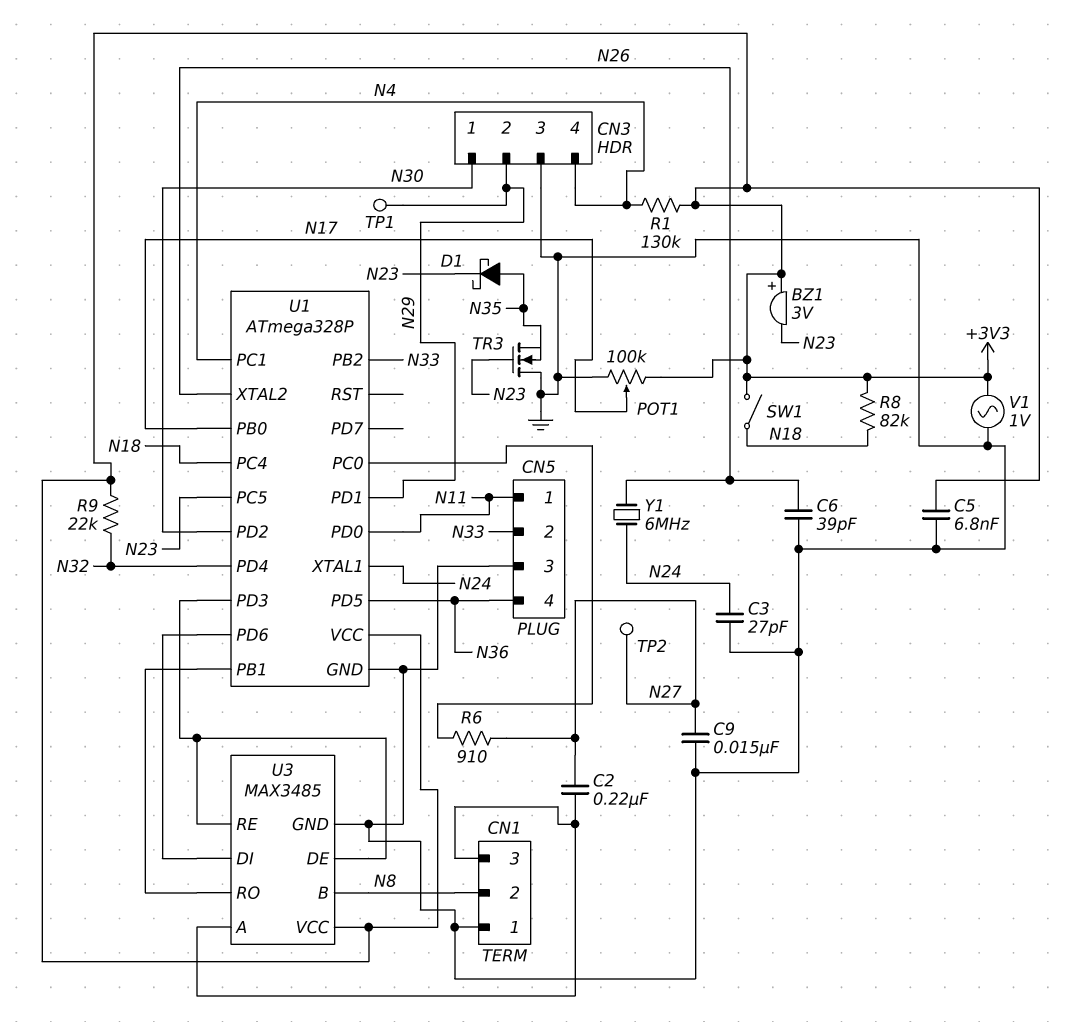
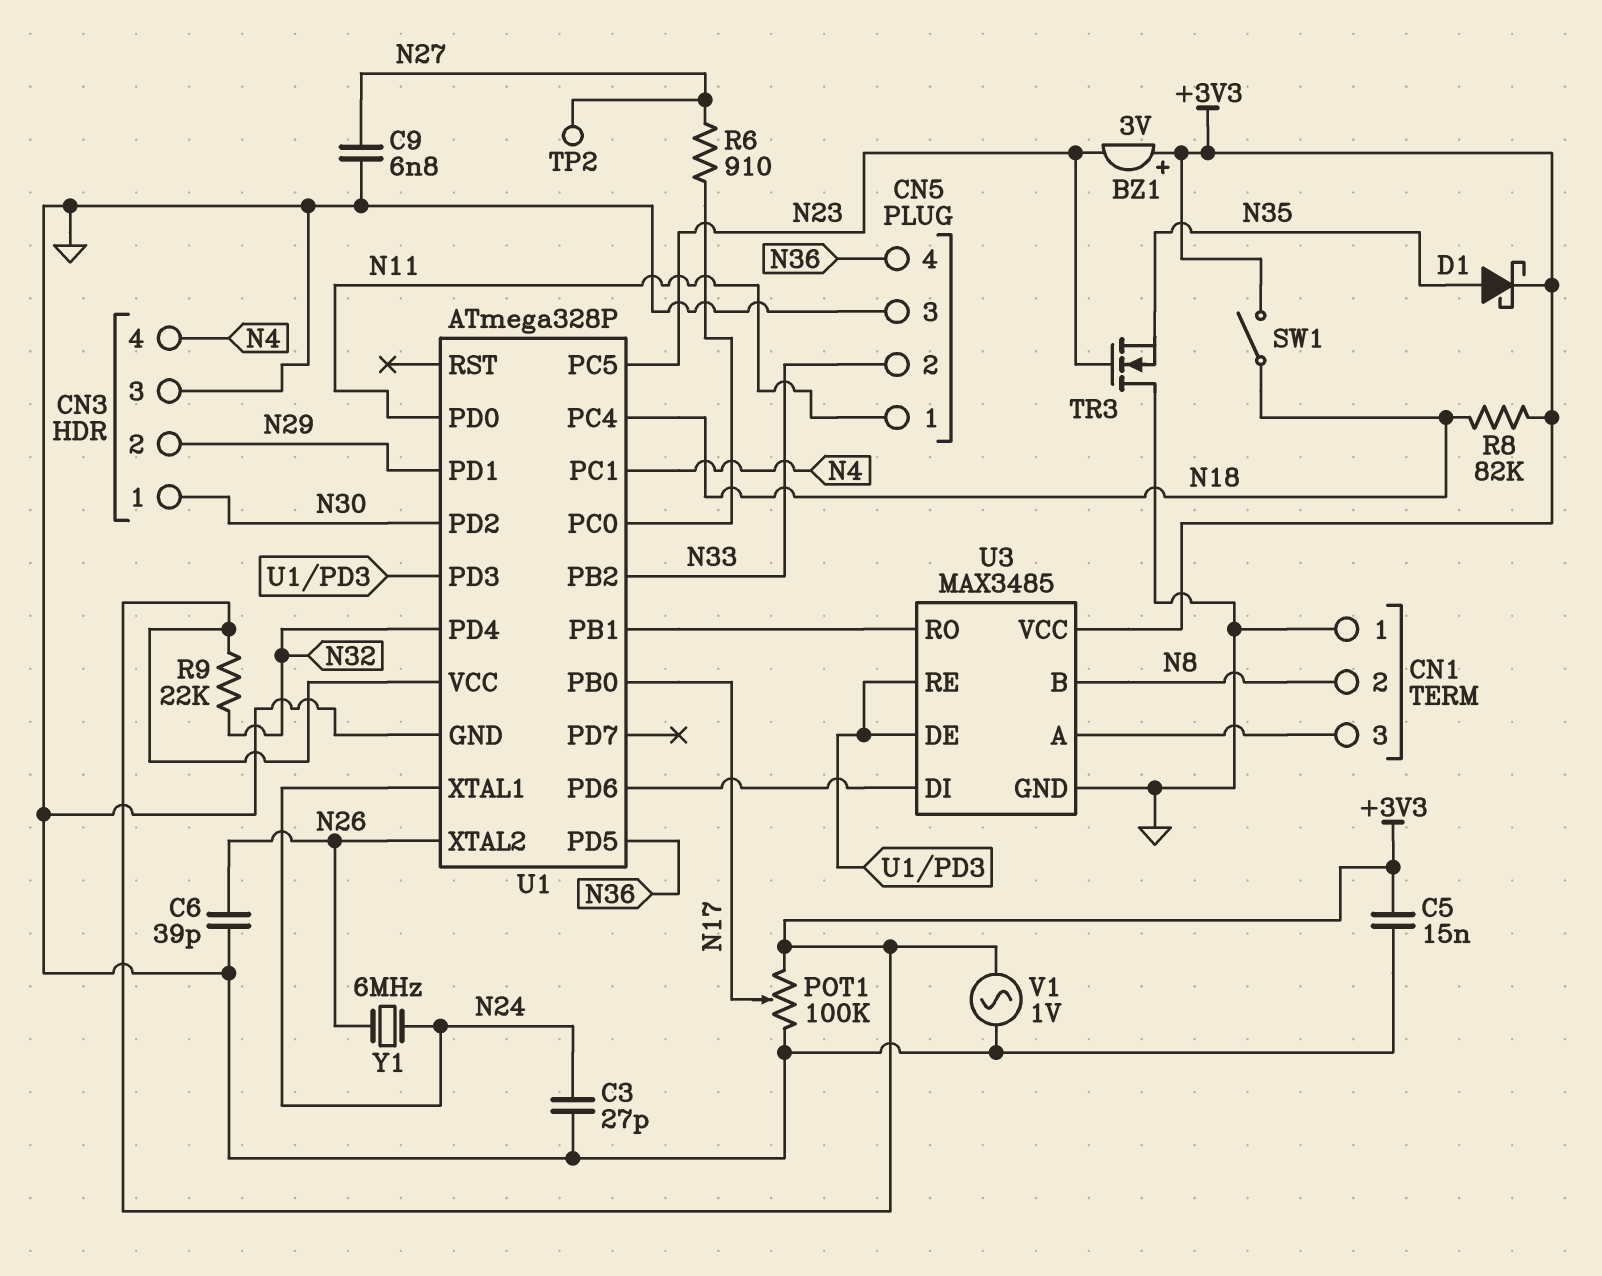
C2: 220nF (CN1/3, N27) -> none
C5: 6.8nF (+3V3, GND) -> 15nF (+3V3, GND)
C9: 15nF (GND, N27) -> 6.8nF (GND, N27)
D1: schottky (A N35, K N23) -> schottky (A N35, K +3V3)
R1: 130k (+3V3, N4) -> none
TP1: test point (N29) -> none

